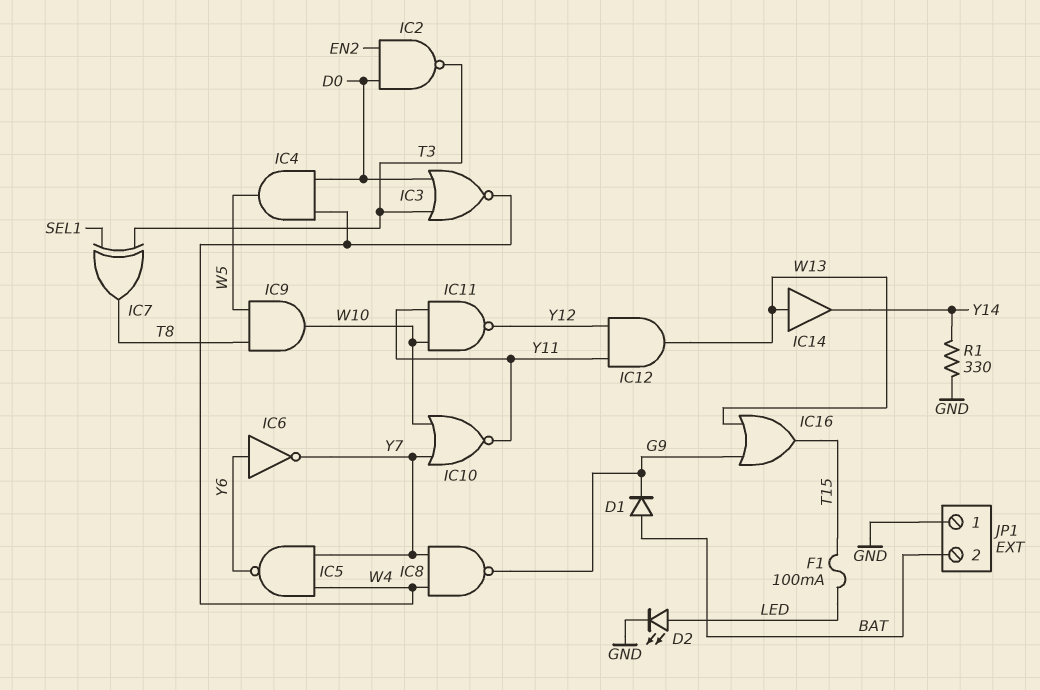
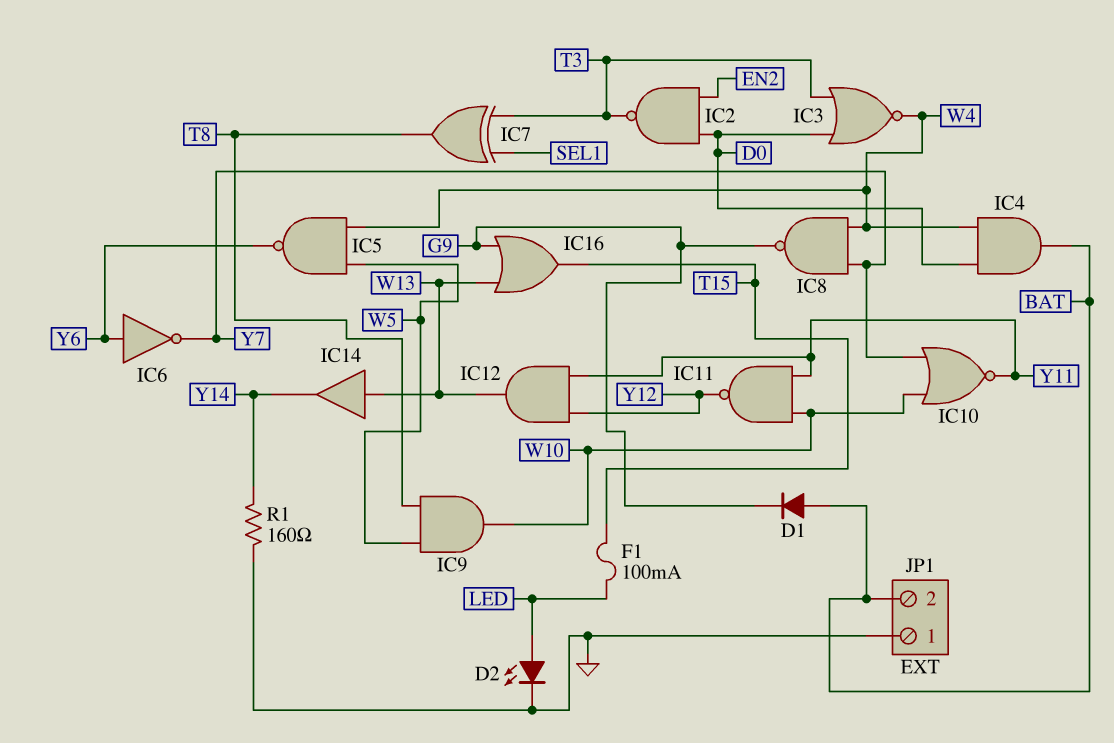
IC4: AND (in D0, in W4, out W5) -> AND (in D0, in W4, out BAT)
IC5: NAND (in W4, in Y7, out Y6) -> NAND (in W4, in W5, out Y6)
R1: 330 (GND, Y14) -> 160 (GND, Y14)

